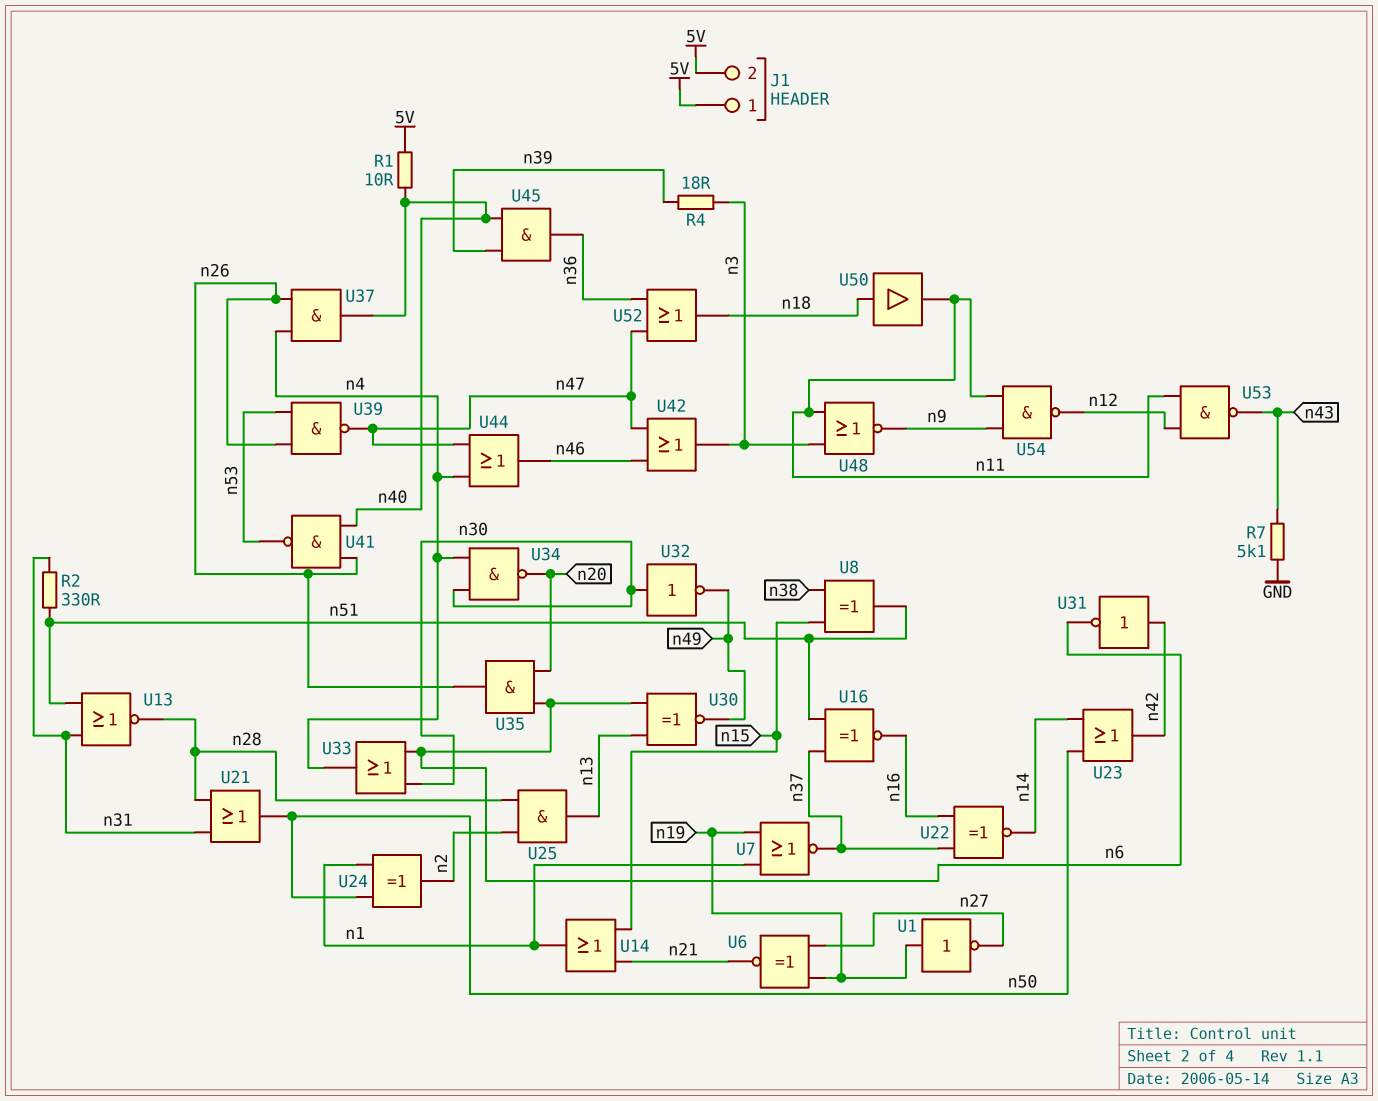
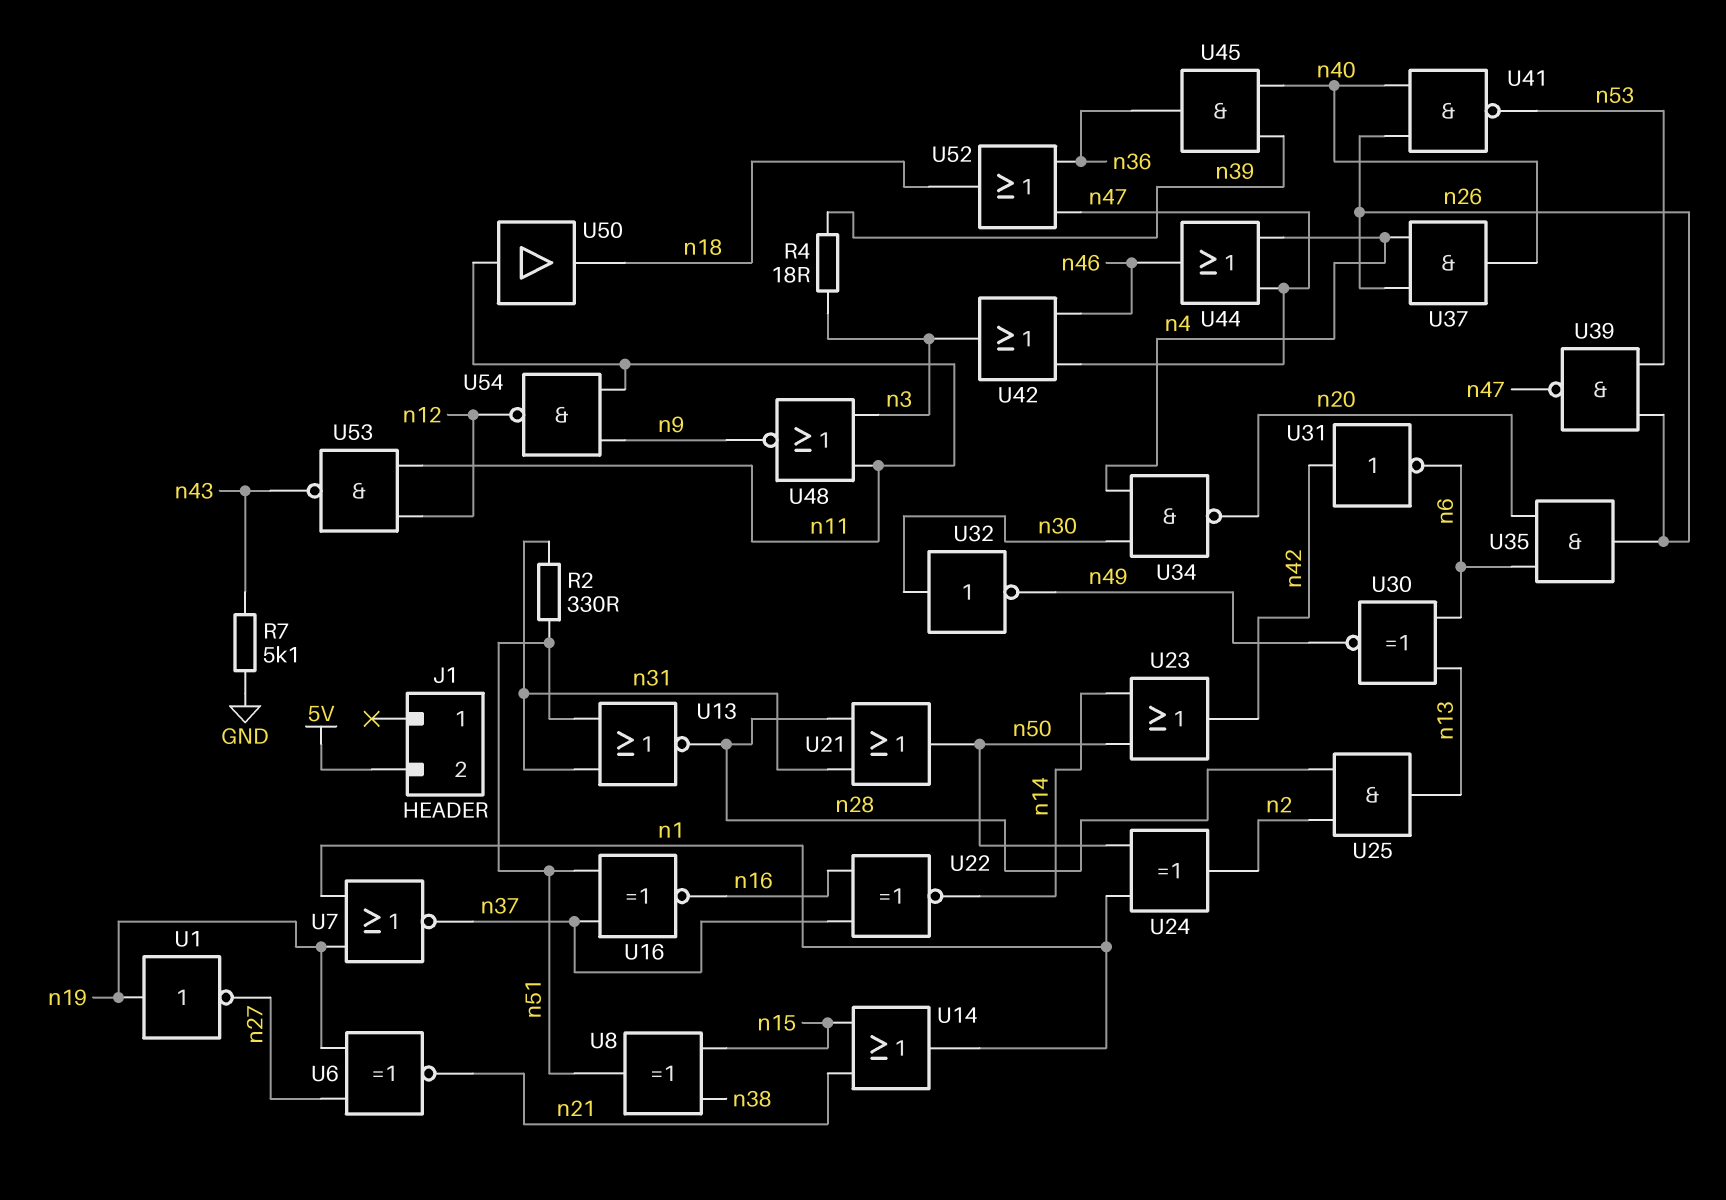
J1 pin 1: 5V -> none
R1: 10 (5V, n40) -> none
U33: OR (in n6, in n30, out n4) -> none
U50: buffer (in n18, out n11) -> buffer (in n11, out n18)

